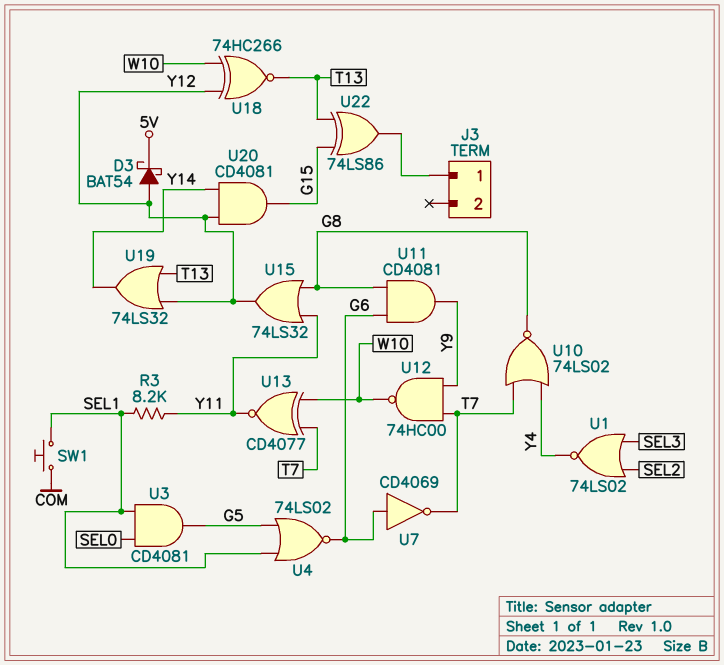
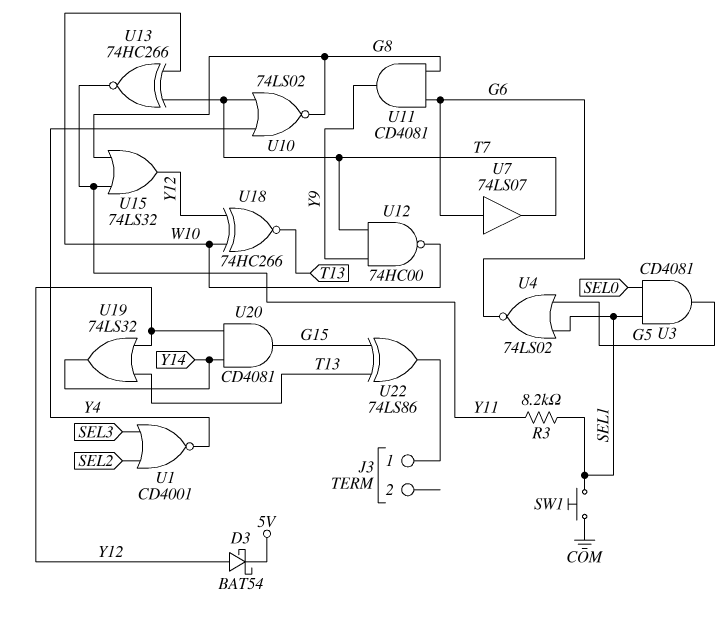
U1: NOR 74LS02 (in SEL2, in SEL3, out Y4) -> NOR CD4001 (in SEL2, in SEL3, out Y4)
U7: NOT CD4069 (in G6, out T7) -> buffer 74LS07 (in G6, out T7)
U13: XNOR CD4077 (in T7, in W10, out Y11) -> XNOR 74HC266 (in T7, in W10, out Y11)

